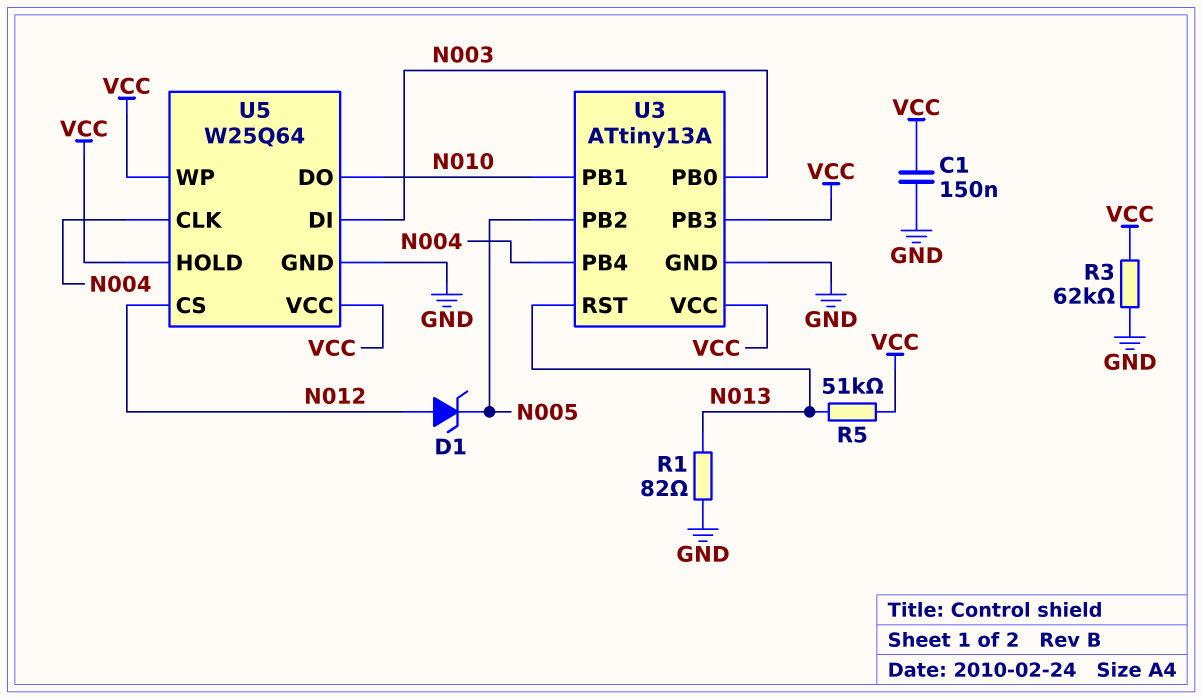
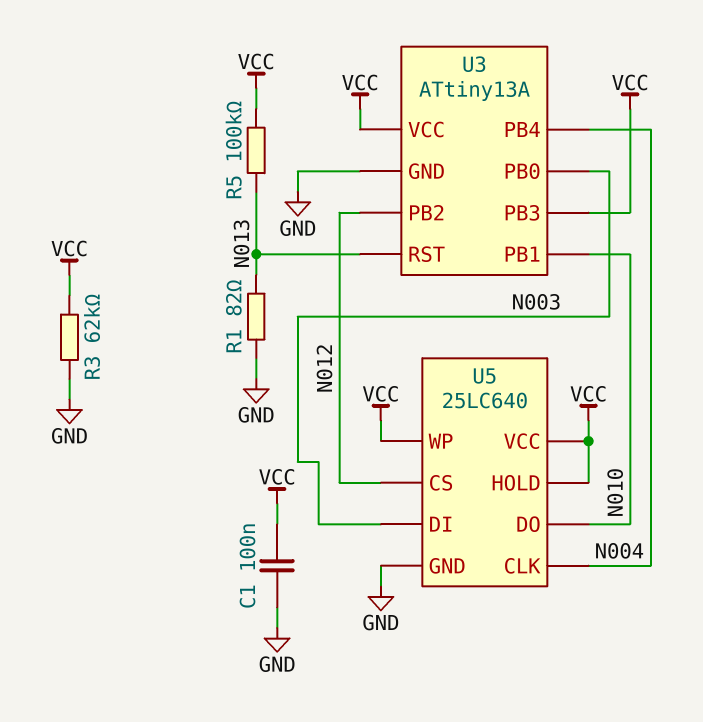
C1: 150nF (GND, VCC) -> 100nF (GND, VCC)
D1: zener (A N012, K N005) -> none
R5: 51k (N013, VCC) -> 100k (N013, VCC)
U3 pin PB2: N005 -> N012
U5: W25Q64 -> 25LC640

